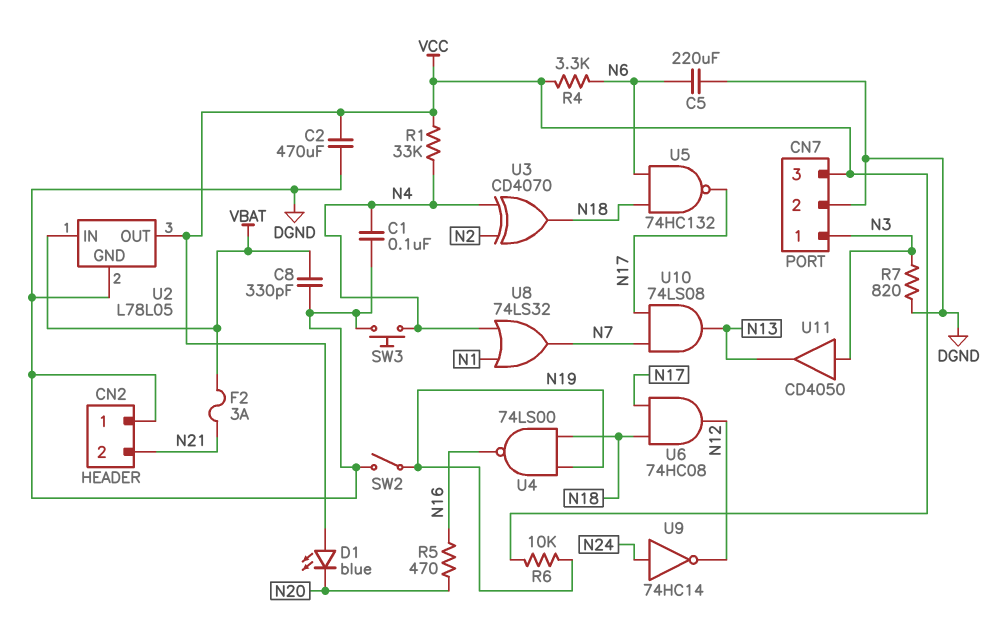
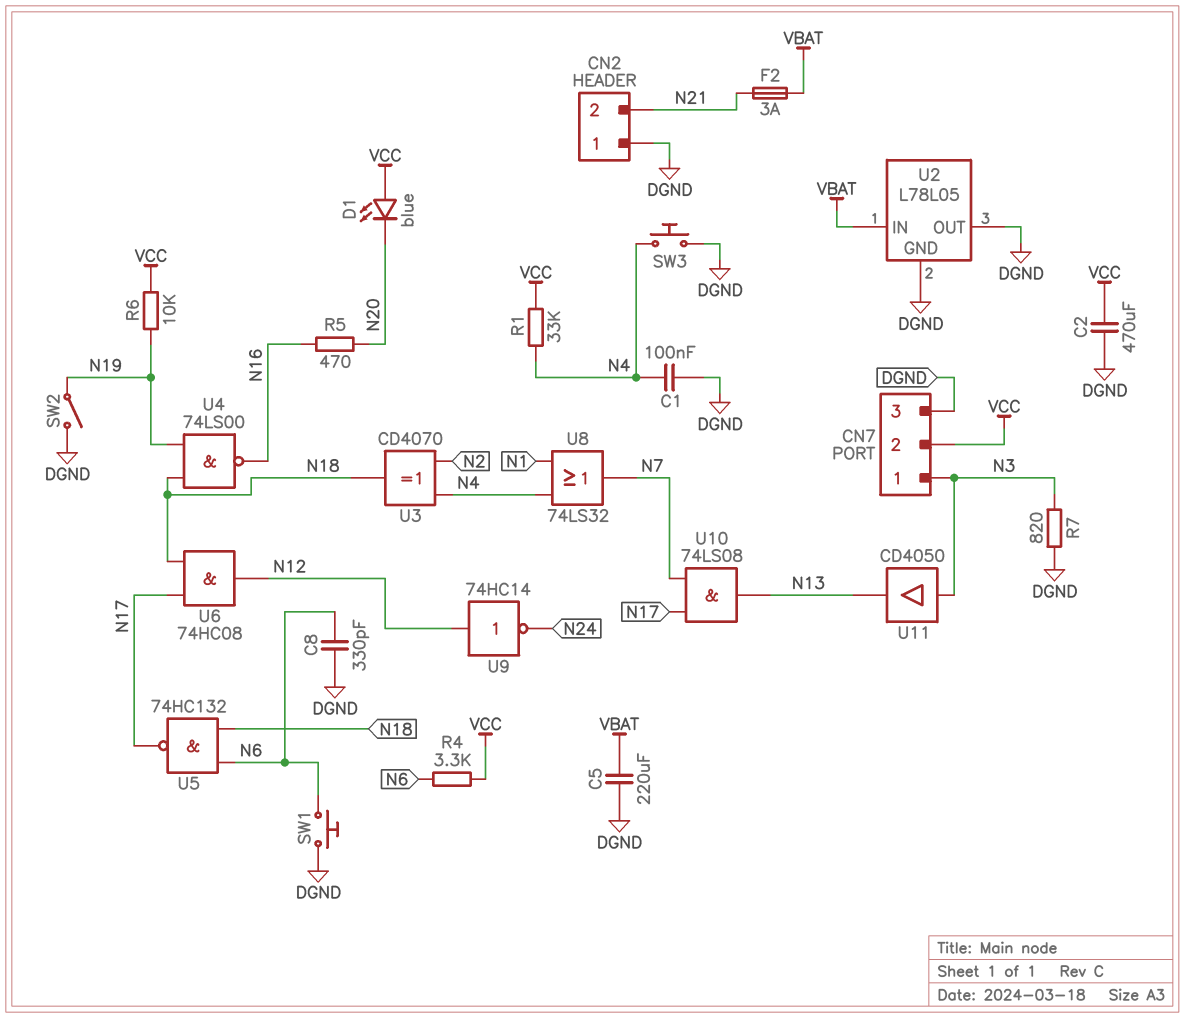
C5: 220uF (DGND, N6) -> 220uF (DGND, VBAT)
C8: 330pF (DGND, VBAT) -> 330pF (DGND, N6)
CN7 pin 2: DGND -> VCC
CN7 pin 3: VCC -> DGND
SW1: none -> button (DGND, N6)
U2 pin OUT: VCC -> DGND
U9: NOT 74HC14 (in N24, out N12) -> NOT 74HC14 (in N12, out N24)

